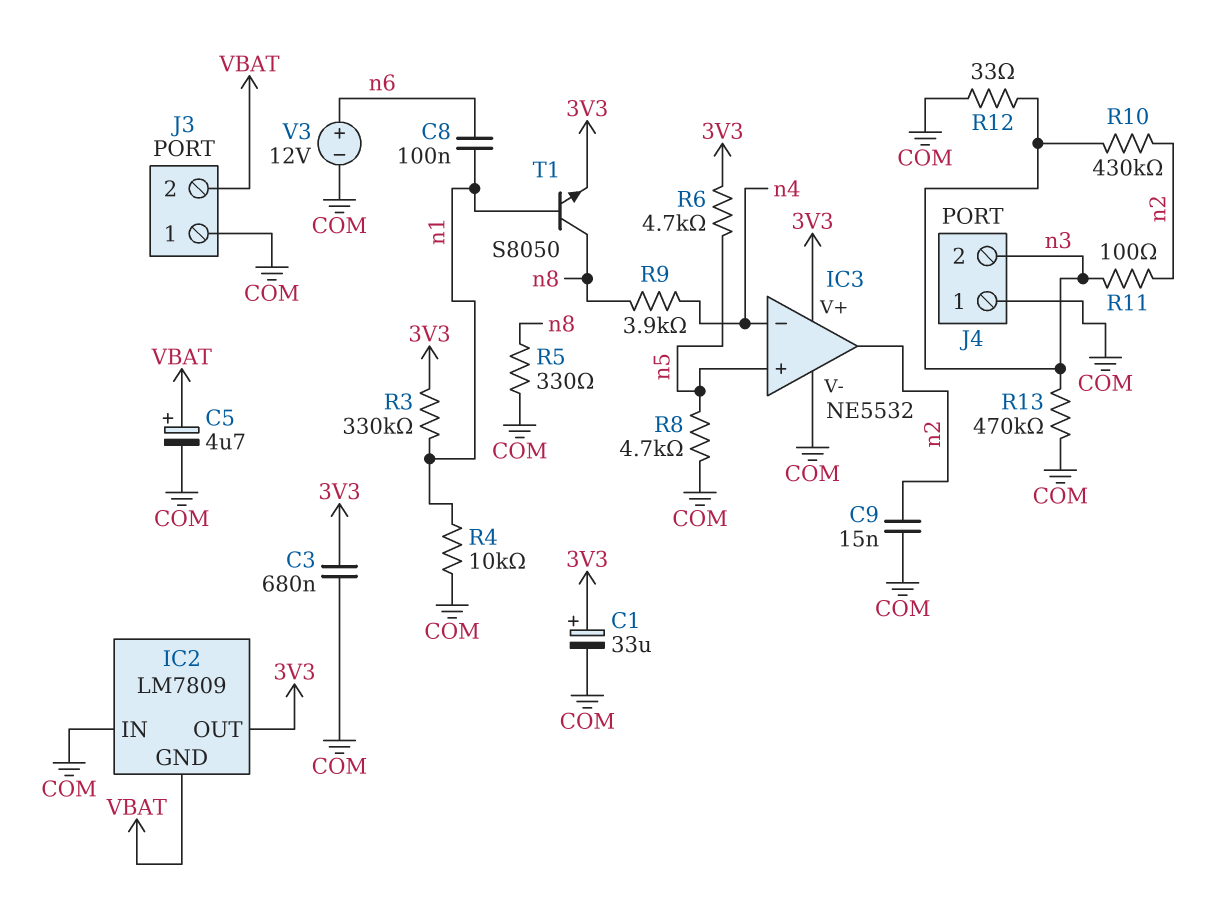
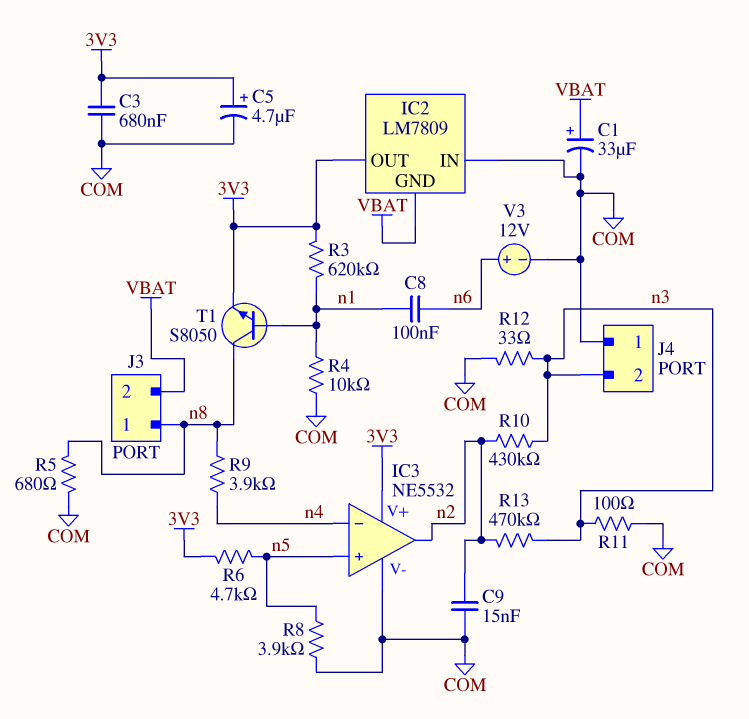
C1: 33uF (plus 3V3, minus COM) -> 33uF (plus VBAT, minus COM)
C5: 4.7uF (plus VBAT, minus COM) -> 4.7uF (plus 3V3, minus COM)
J3 pin 1: COM -> n8
R3: 330k (3V3, n1) -> 620k (3V3, n1)
R5: 330 (COM, n8) -> 680 (COM, n8)
R8: 4.7k (COM, n5) -> 3.9k (COM, n5)
R11: 100 (n2, n3) -> 100 (COM, n3)
R13: 470k (COM, n3) -> 470k (n2, n3)

